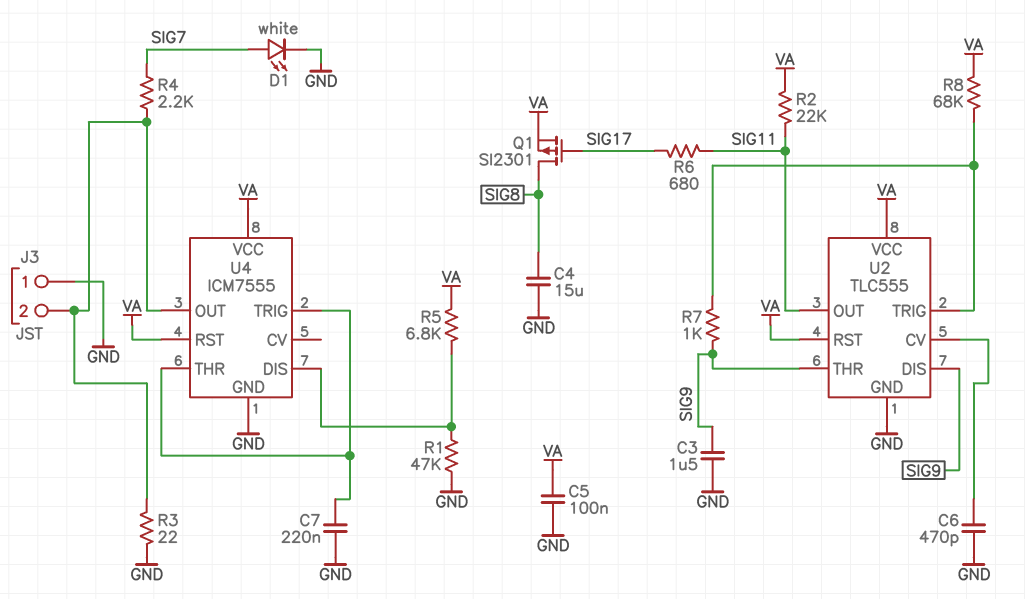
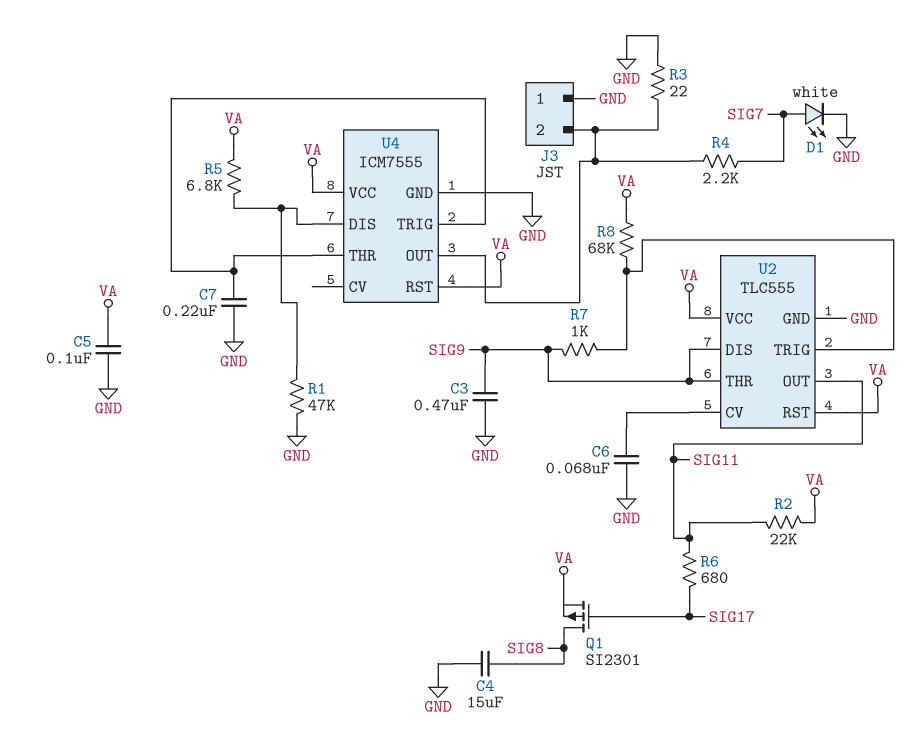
C3: 1.5uF (GND, SIG9) -> 470nF (GND, SIG9)
C6: 470pF (GND, U2/CV) -> 68nF (GND, U2/CV)

